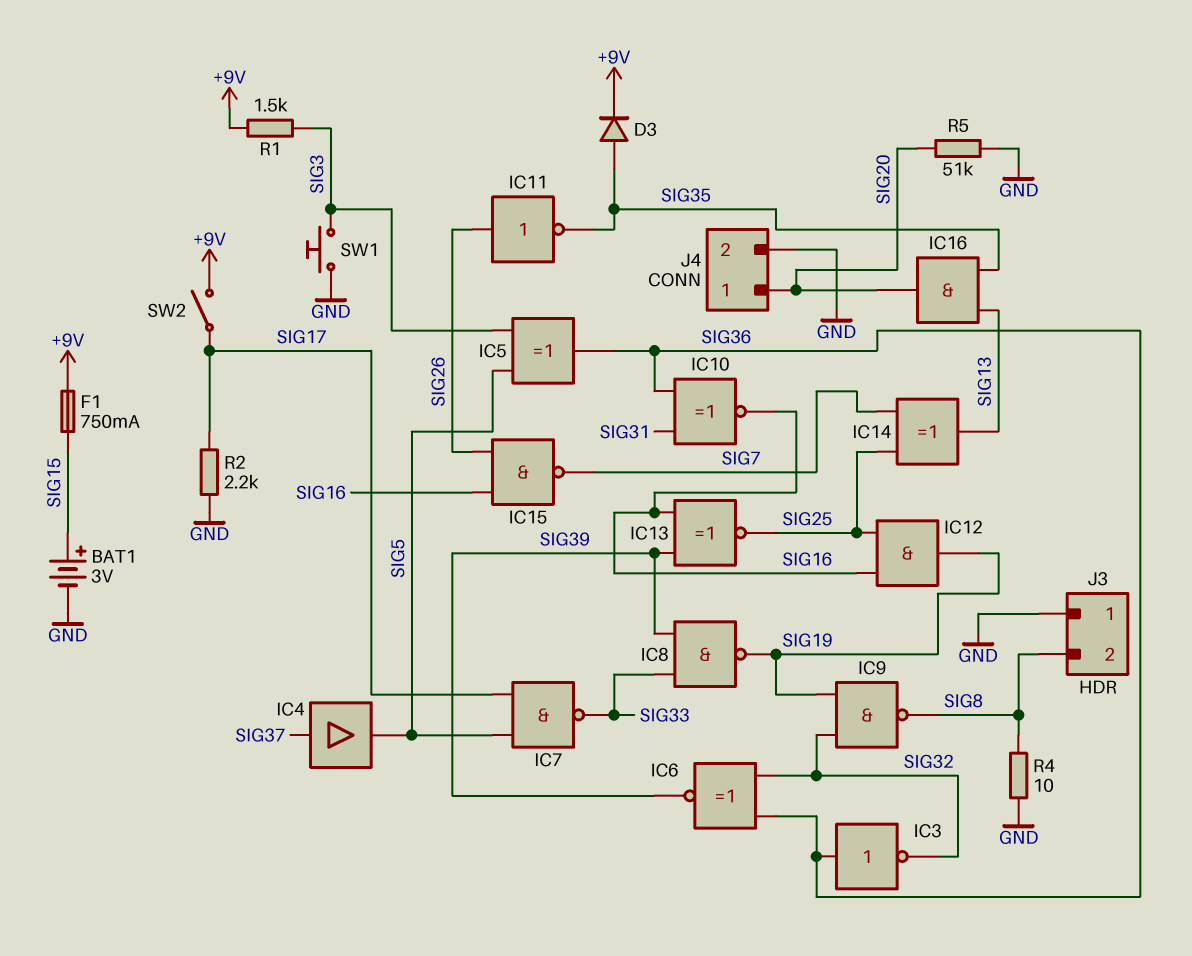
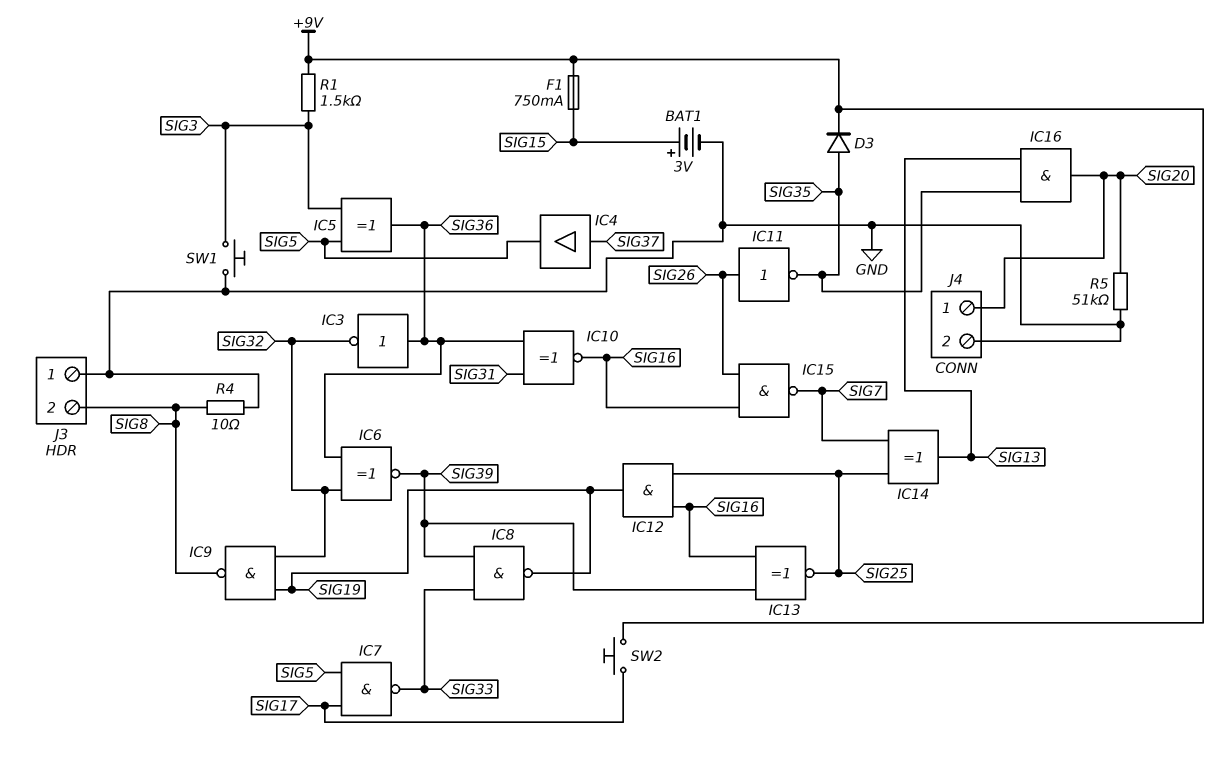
R2: 2.2k (GND, SIG17) -> none
SW2: switch (+9V, SIG17) -> button (+9V, SIG17)

